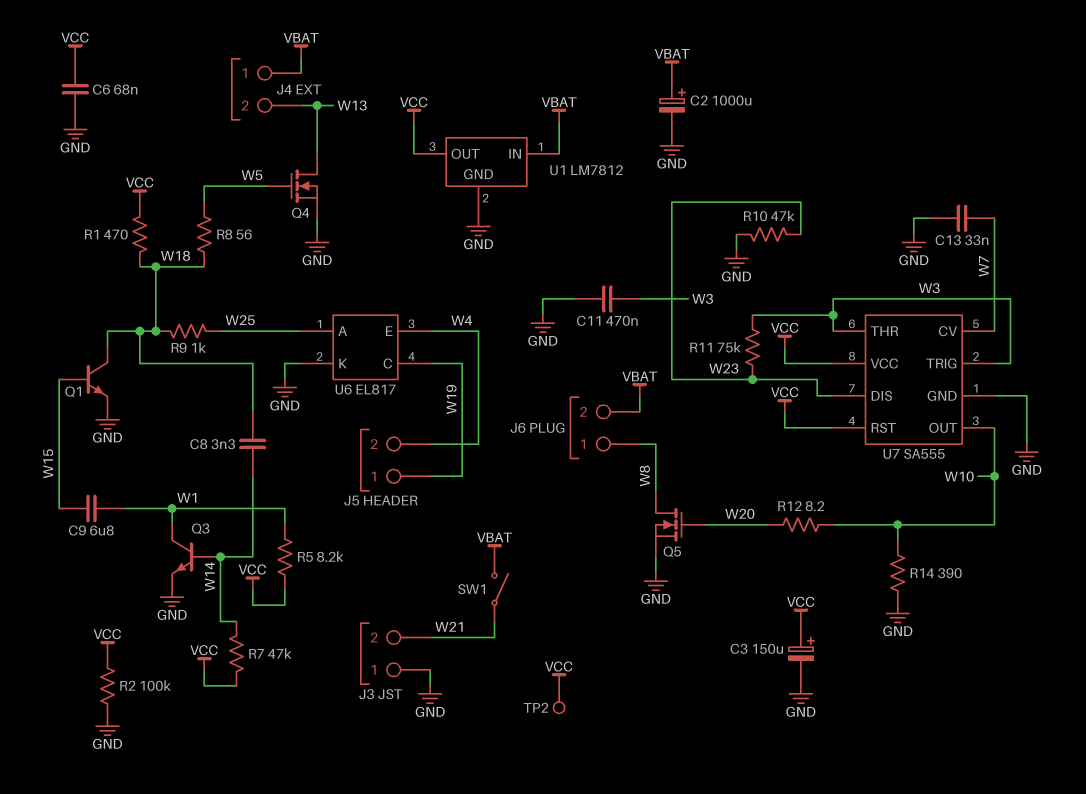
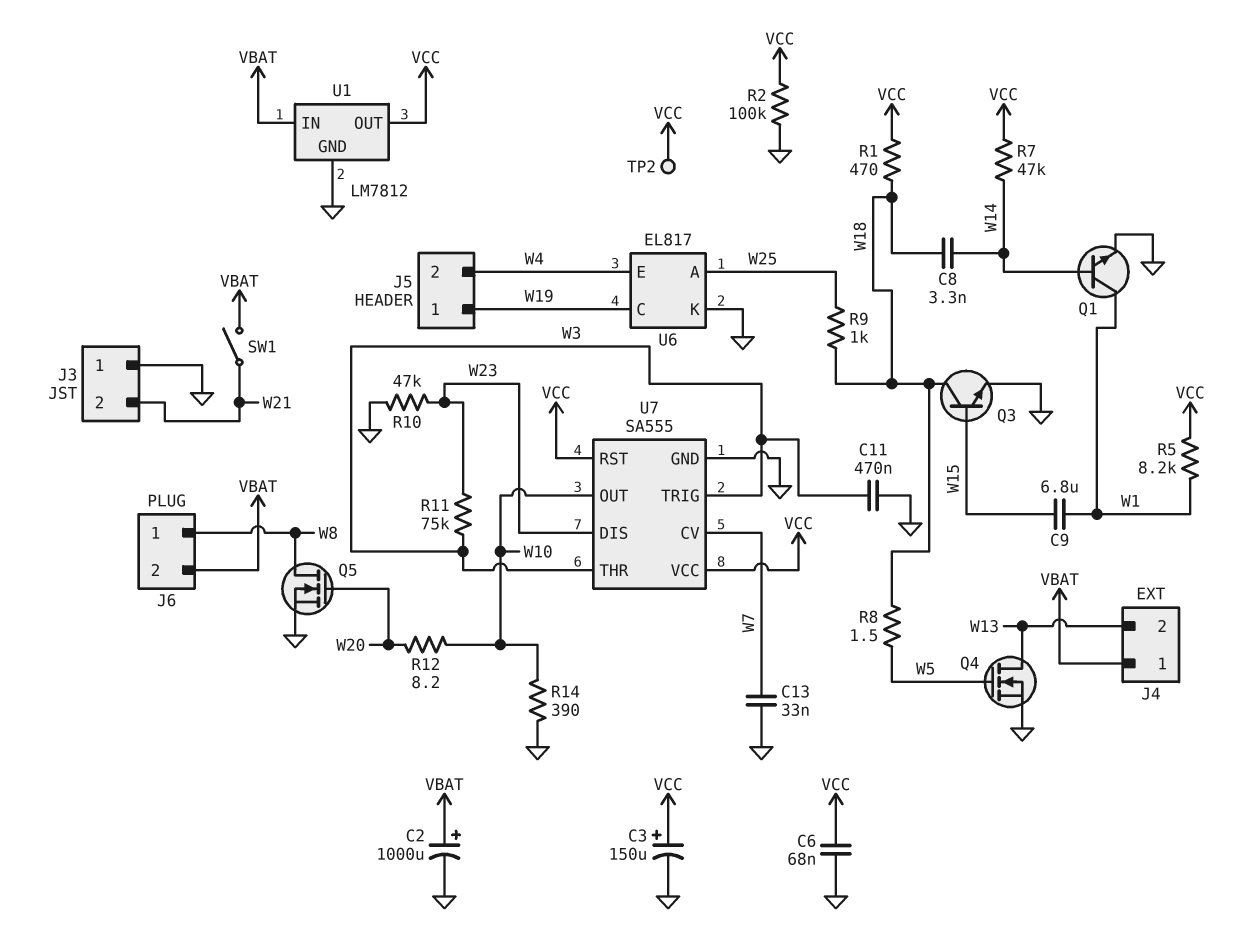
Q1: NPN (B W15, C W18, E GND) -> NPN (B W14, C W1, E GND)
Q3: NPN (B W14, C W1, E GND) -> NPN (B W15, C W18, E GND)
R8: 56 (W5, W18) -> 1.5 (W5, W18)

